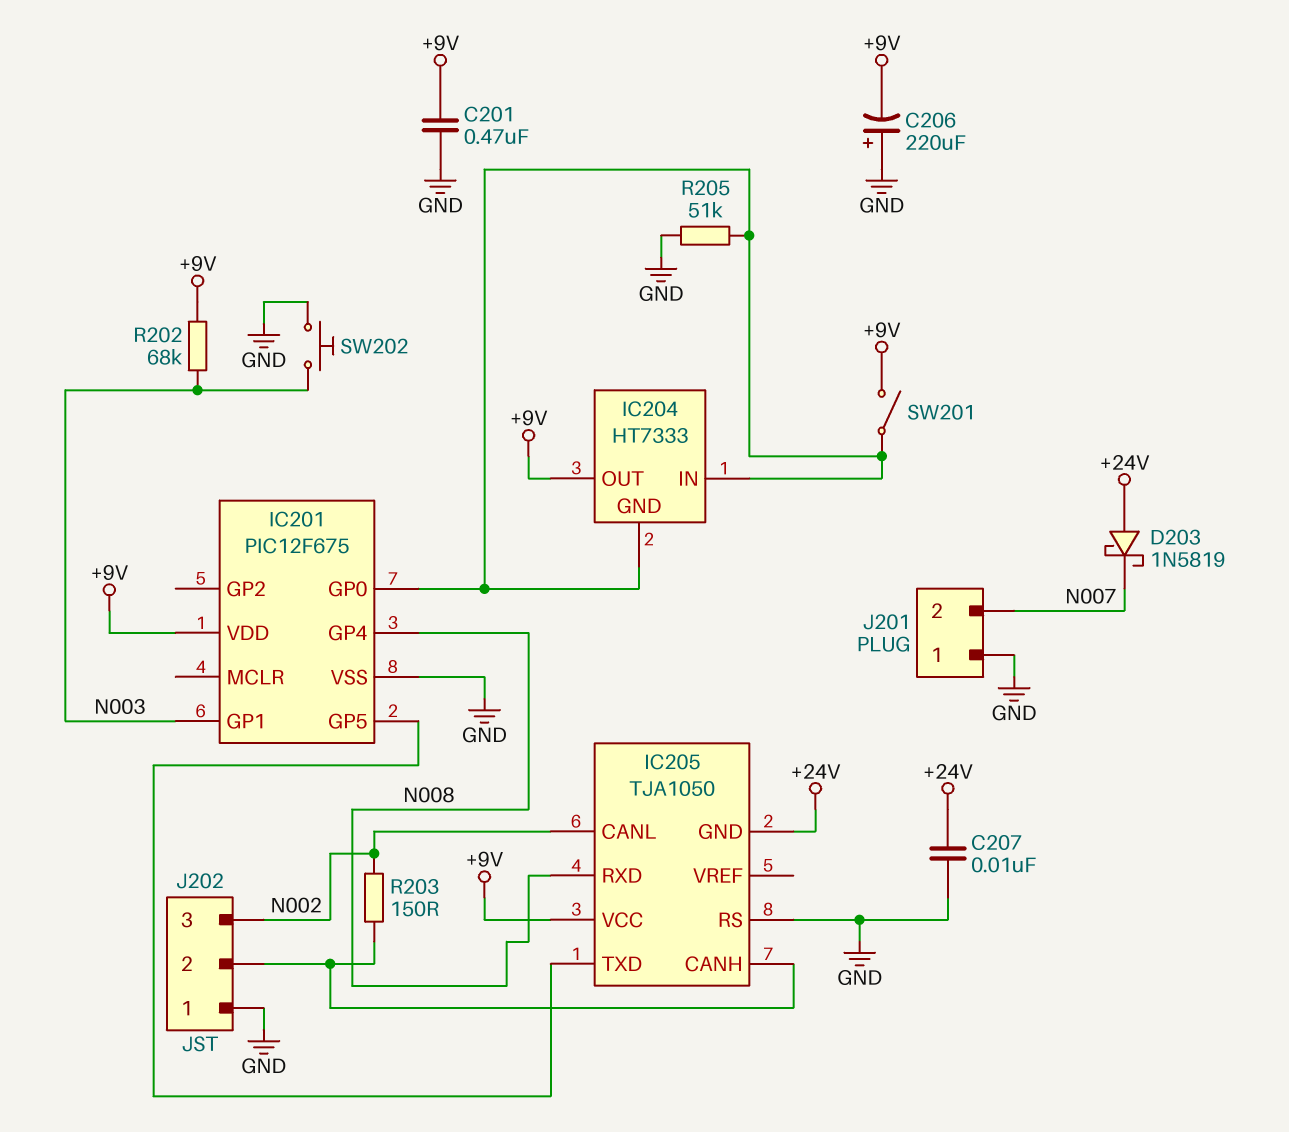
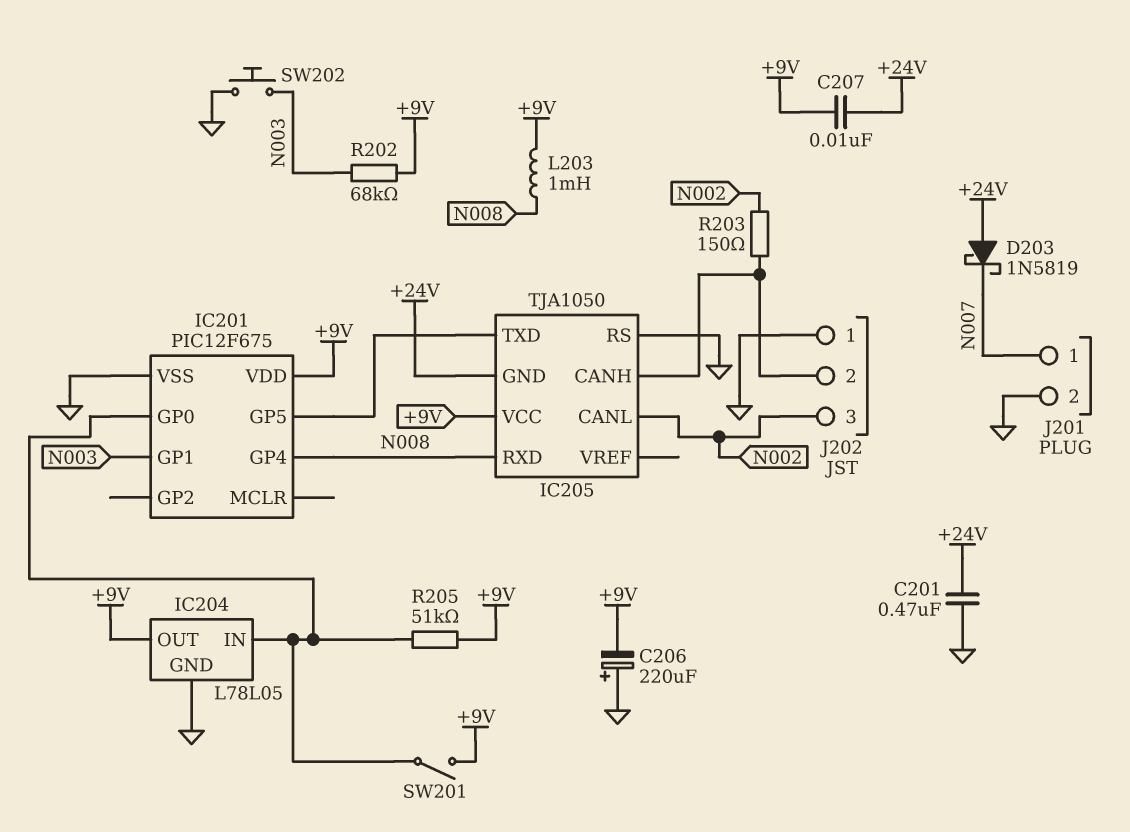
C201: 470nF (+9V, GND) -> 470nF (+24V, GND)
C207: 10nF (+24V, GND) -> 10nF (+9V, +24V)
IC204: HT7333 -> L78L05
IC204 pin GND: IC201/GP0 -> GND
J201 pin 1: GND -> N007
J201 pin 2: N007 -> GND
L203: none -> 1mH (+9V, N008)
R205: 51k (GND, IC201/GP0) -> 51k (+9V, IC201/GP0)

